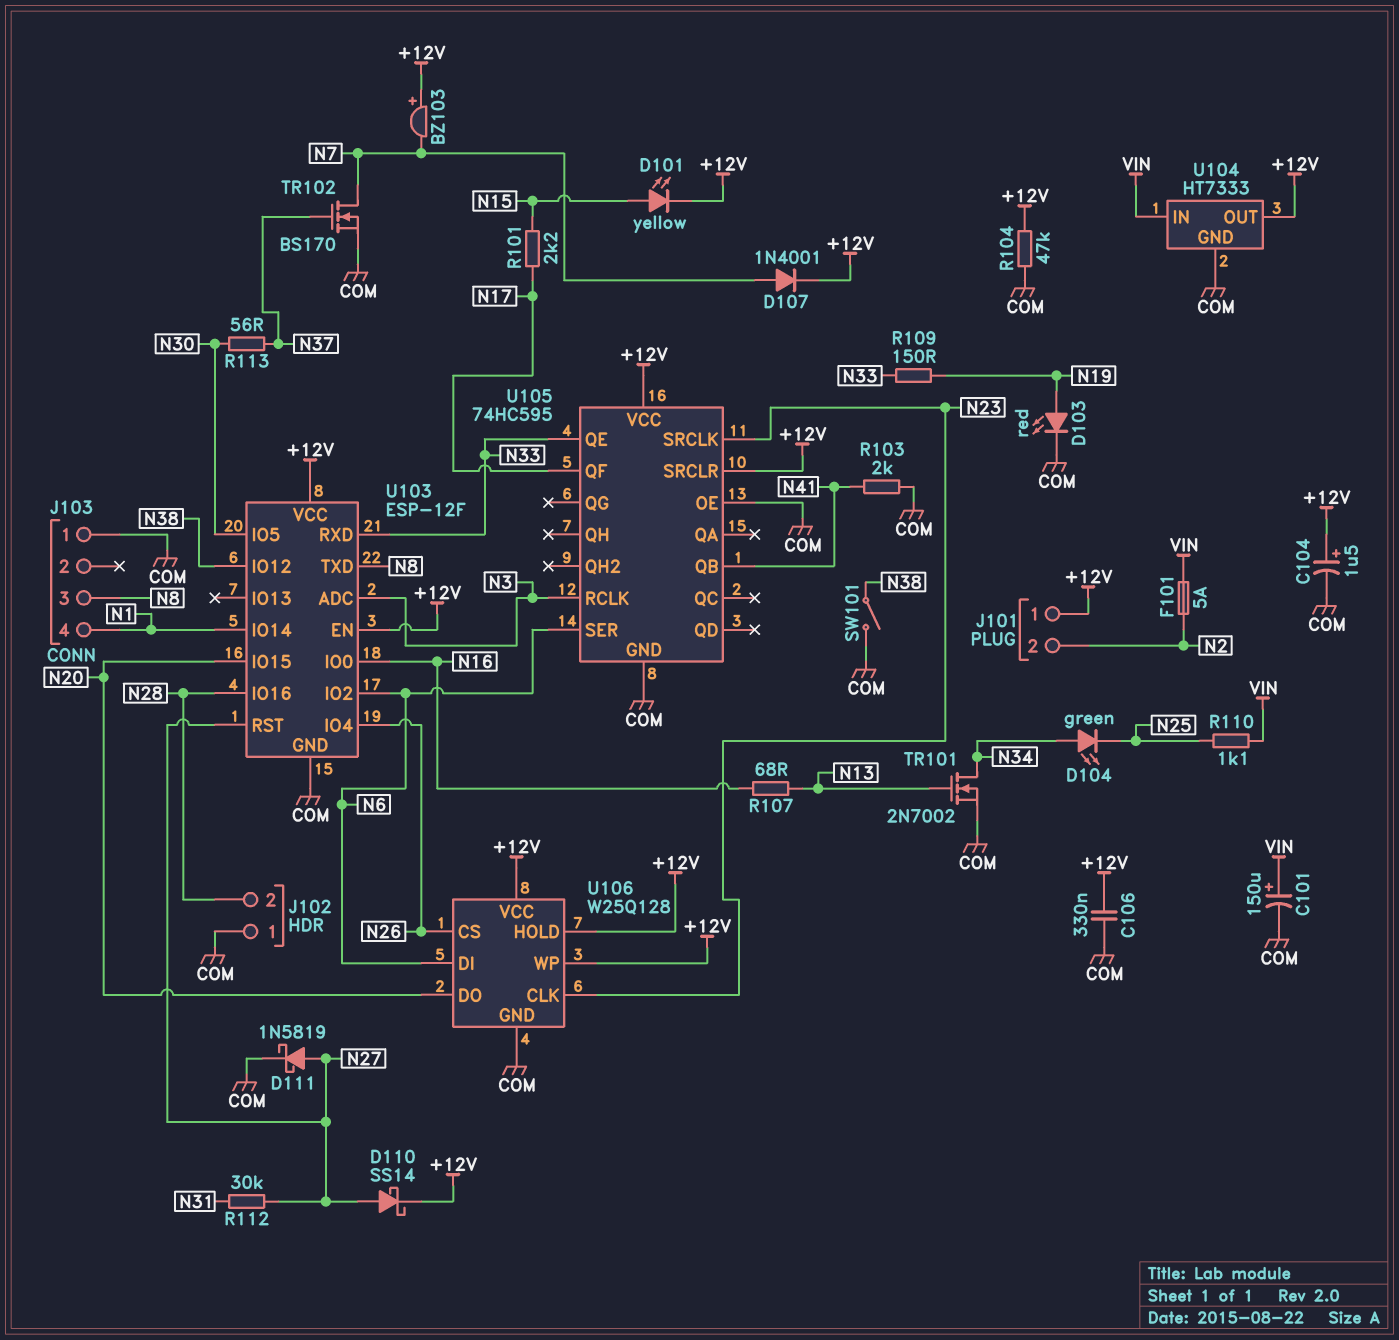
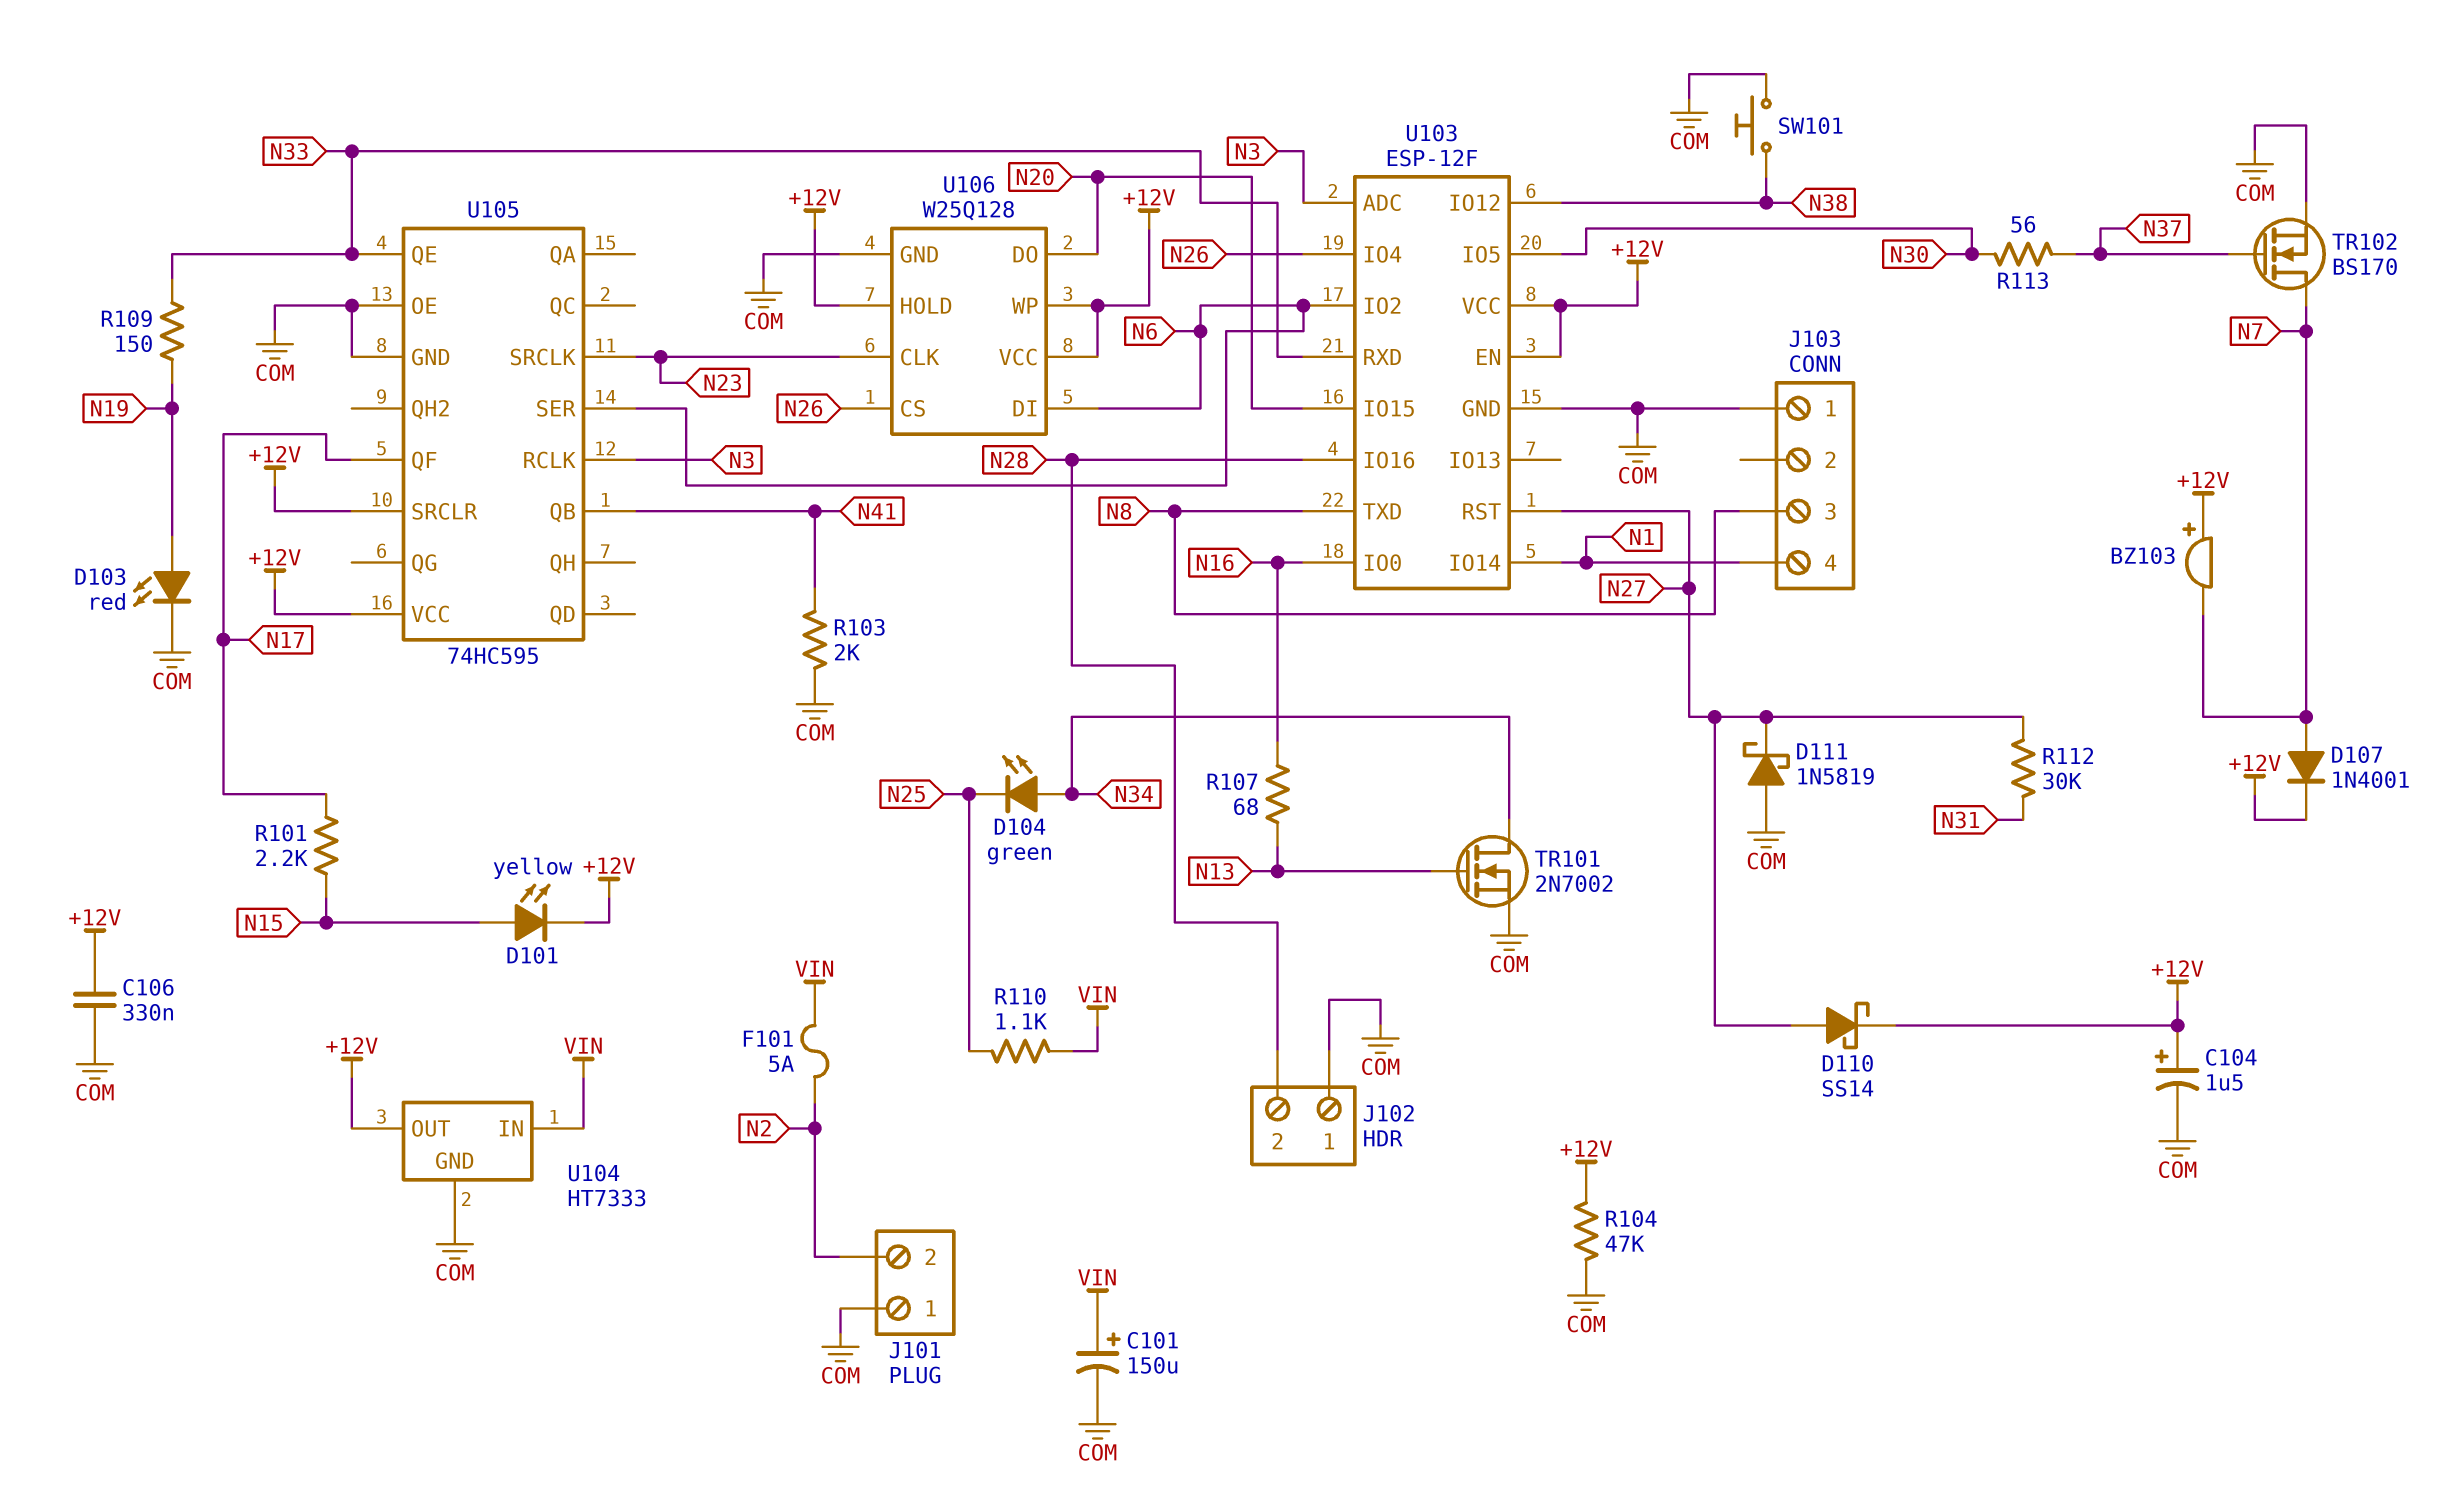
D111: schottky 1N5819 (A N27, K COM) -> schottky 1N5819 (A COM, K N27)
J101 pin 1: +12V -> COM
SW101: switch (COM, N38) -> button (COM, N38)

